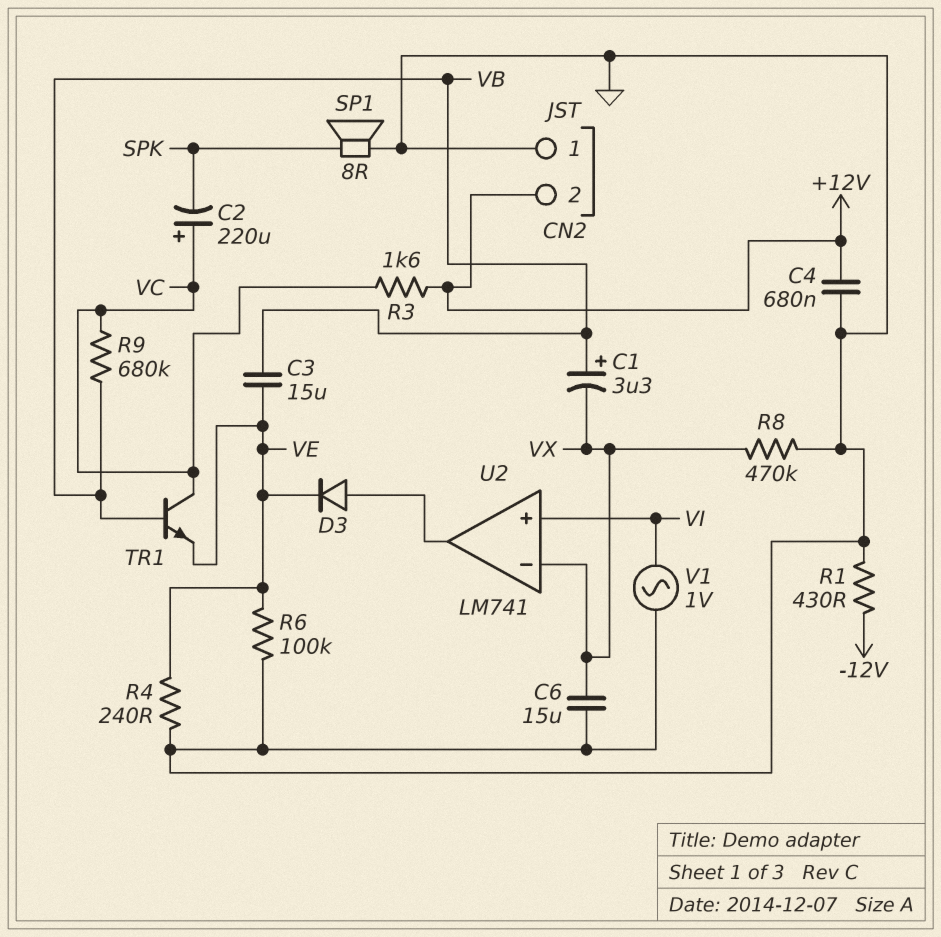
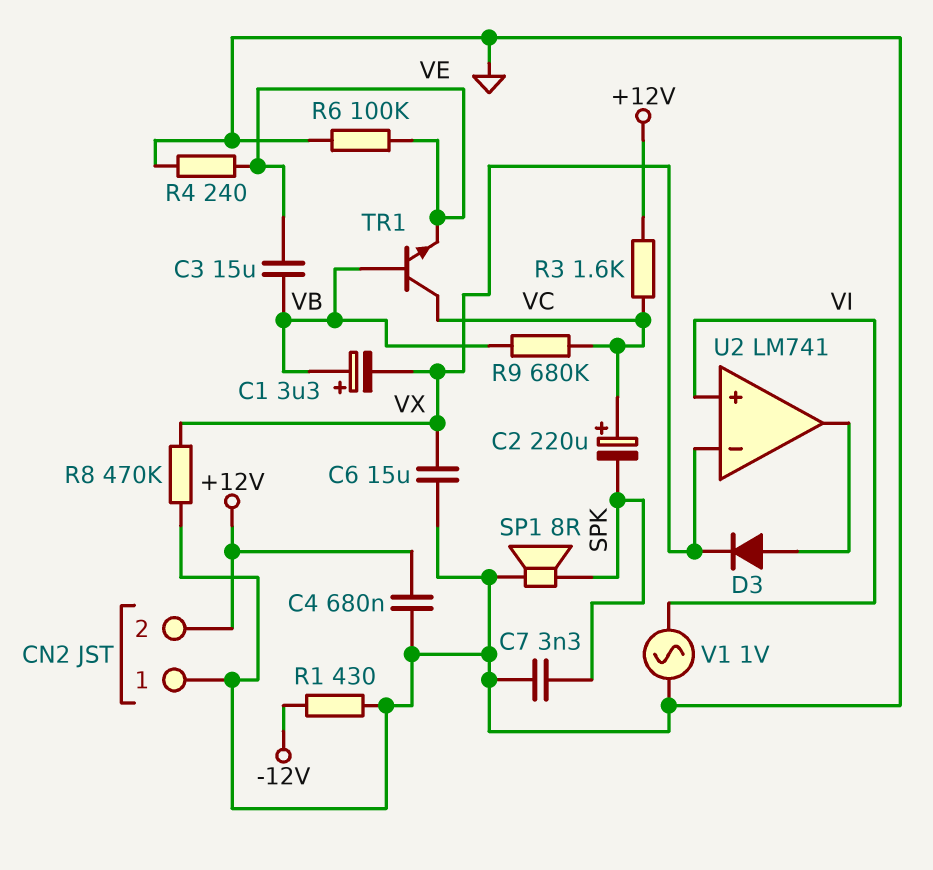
C7: none -> 3.3nF (GND, SPK)
D3: diode (A U2/out, K VE) -> diode (A U2/out, K VX)

